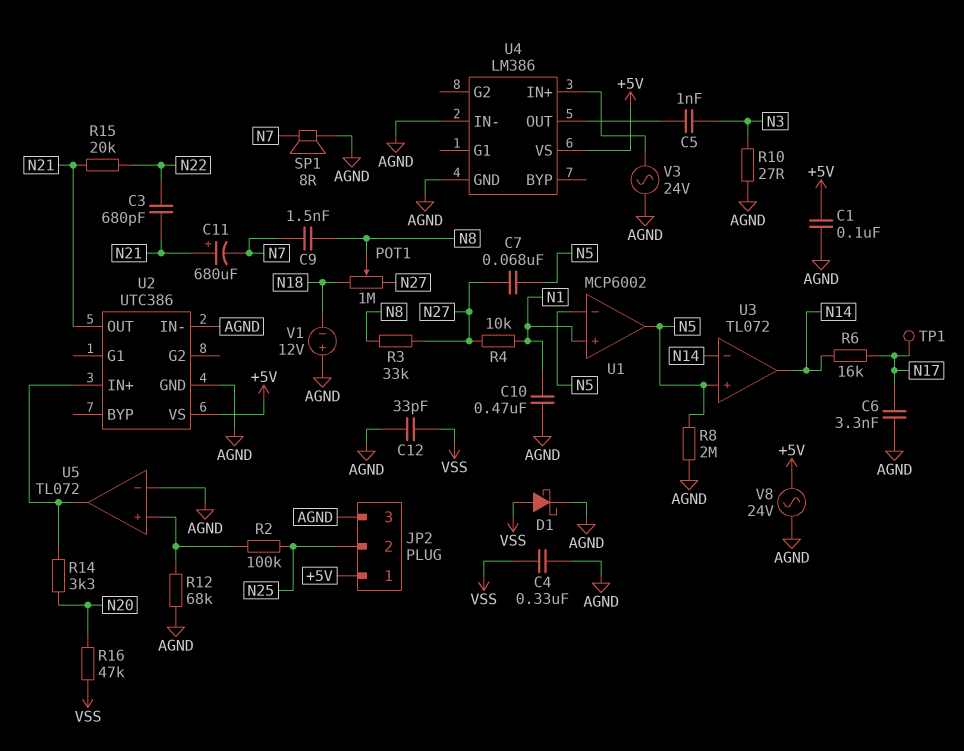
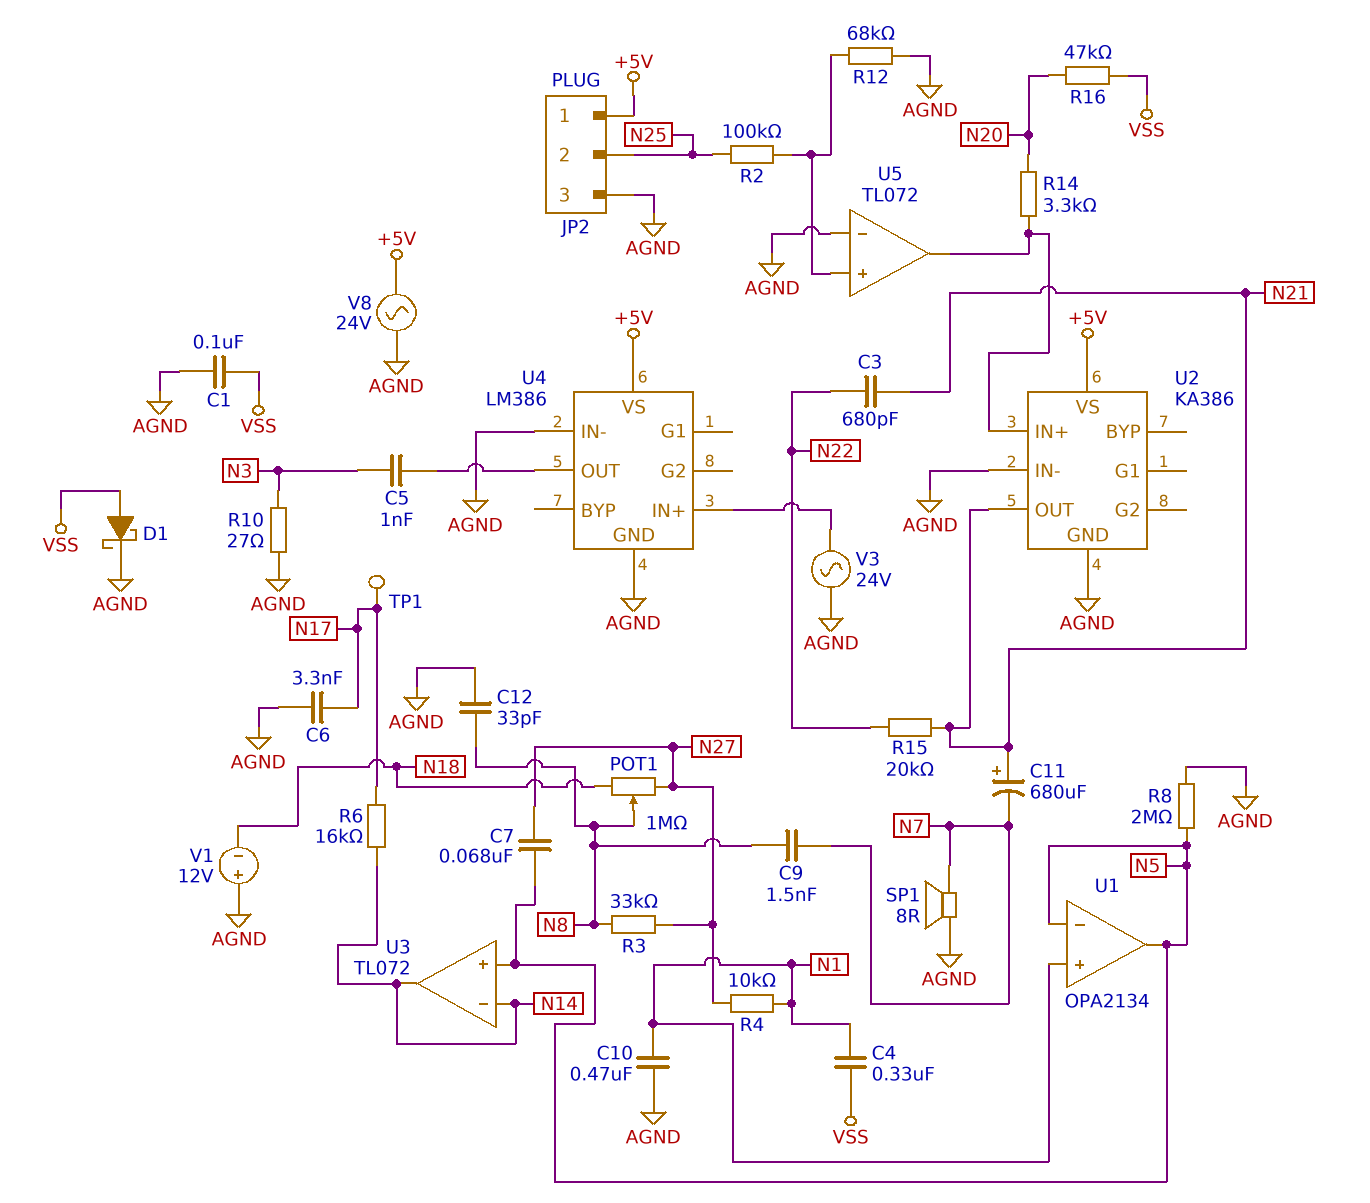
C1: 100nF (+5V, AGND) -> 100nF (AGND, VSS)
C4: 330nF (AGND, VSS) -> 330nF (N1, VSS)
C12: 33pF (AGND, VSS) -> 33pF (AGND, N8)
U1: MCP6002 -> OPA2134
U2: UTC386 -> KA386

